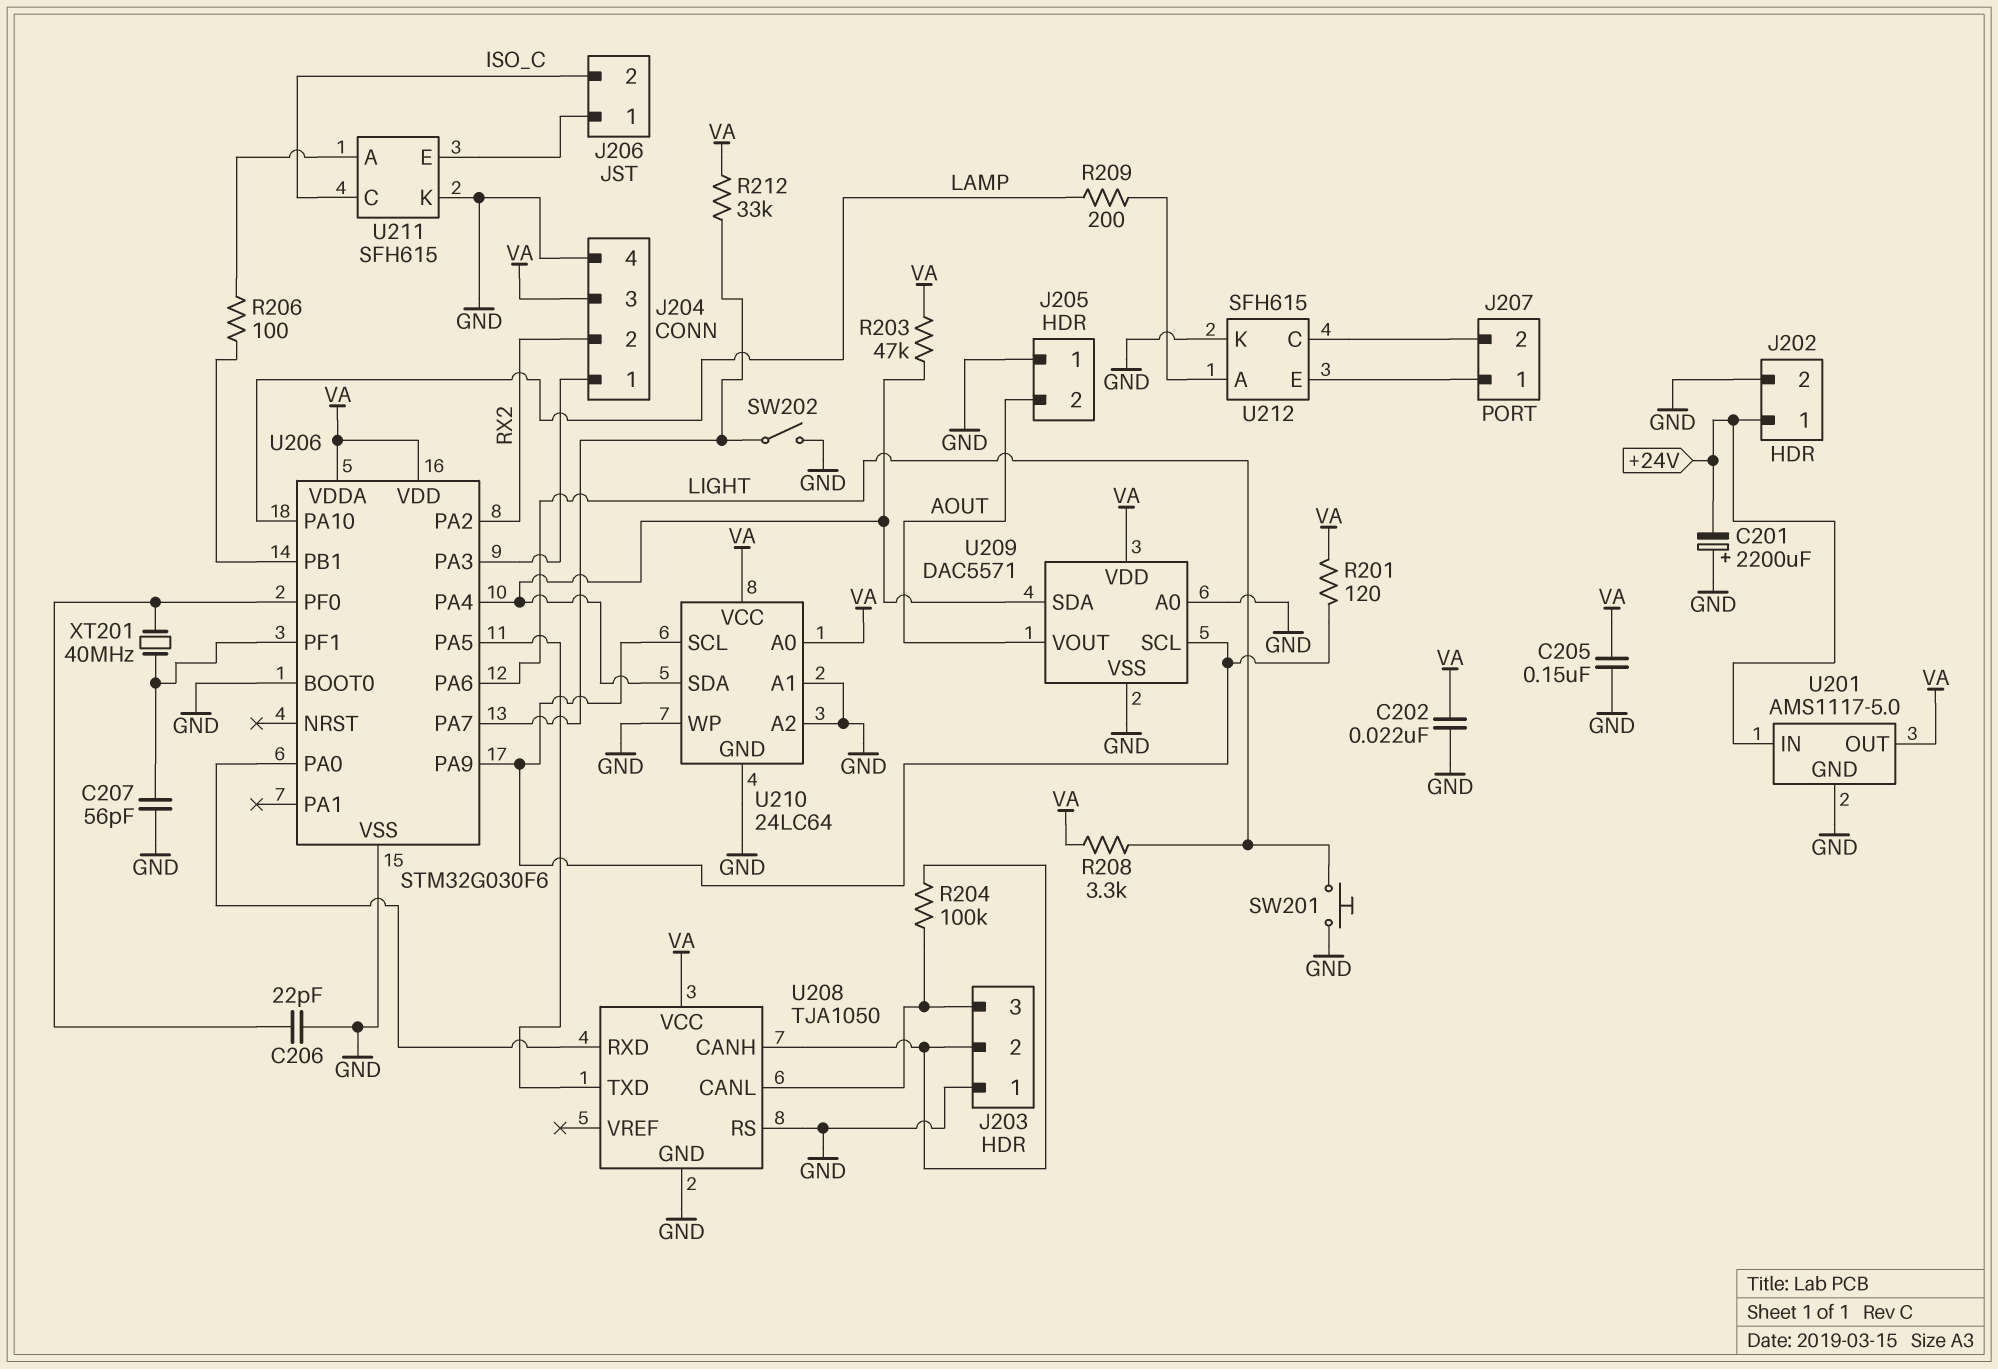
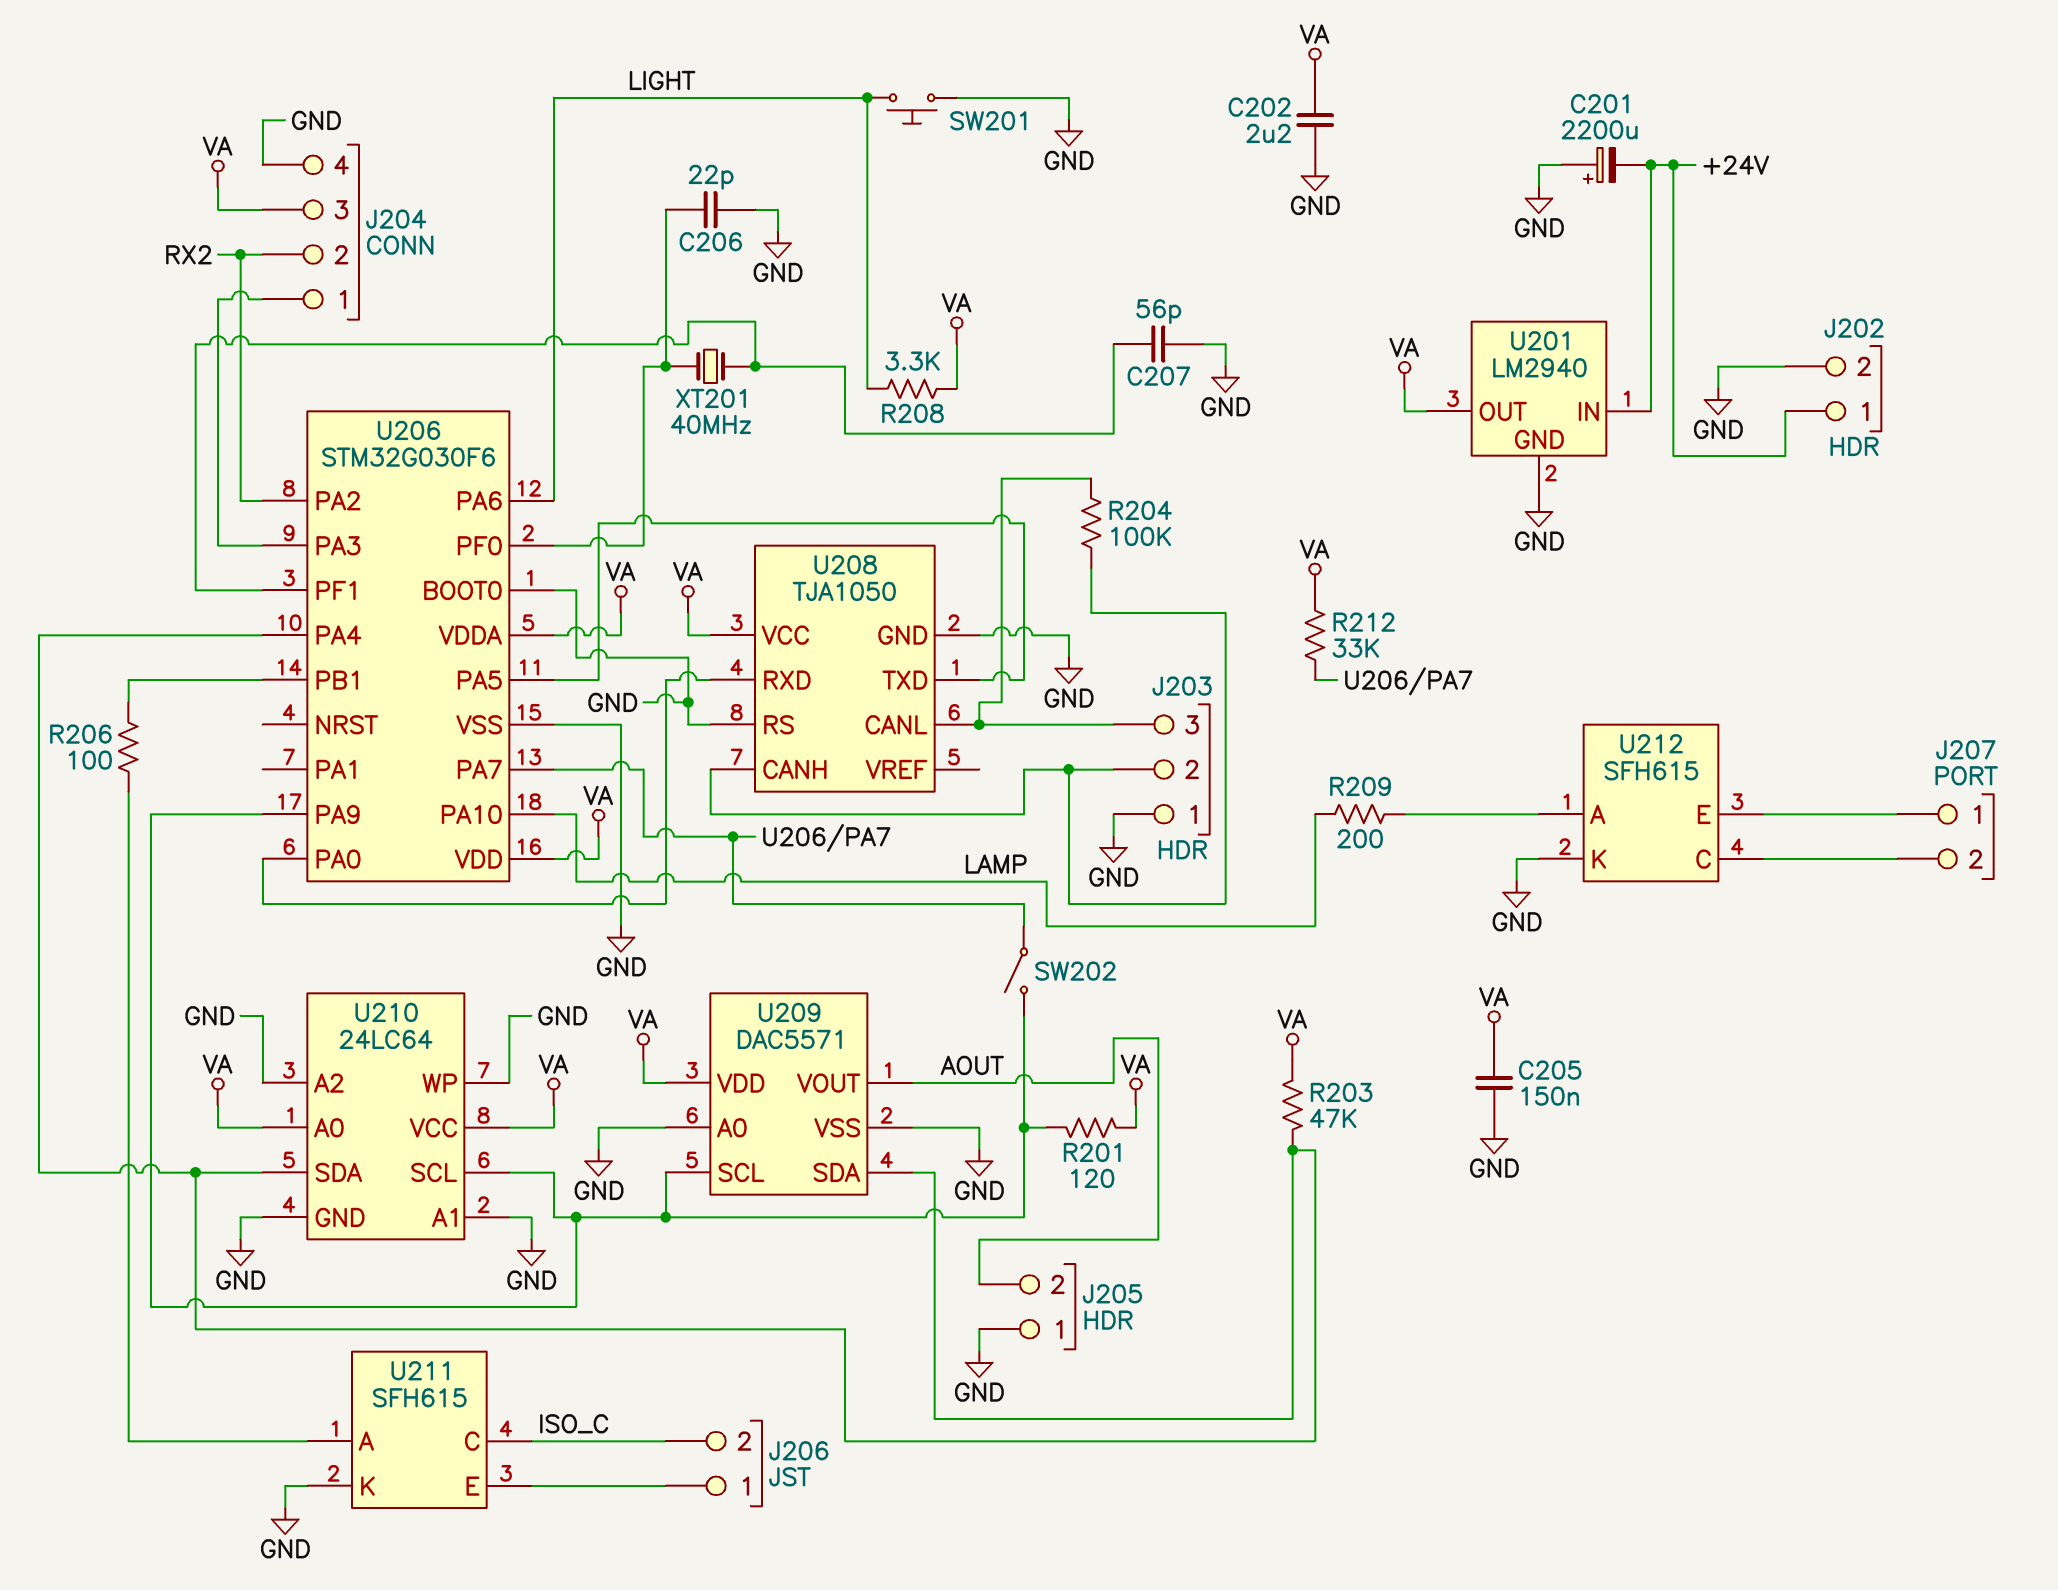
C202: 22nF (GND, VA) -> 2.2uF (GND, VA)
SW202: switch (GND, U206/PA7) -> switch (U206/PA7, U206/PA9)
U201: AMS1117-5.0 -> LM2940

